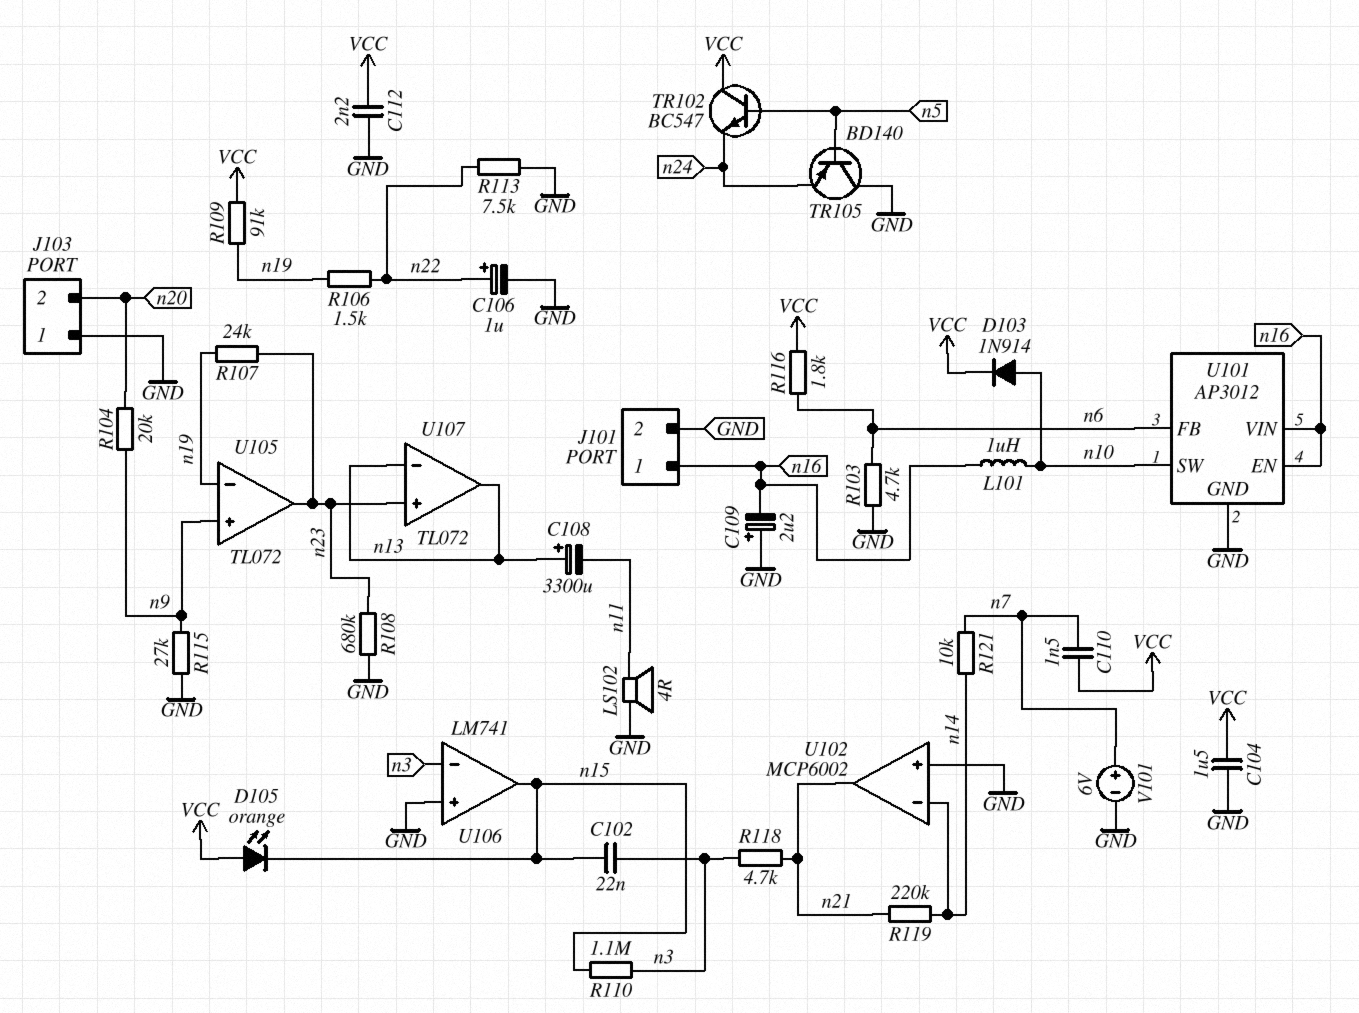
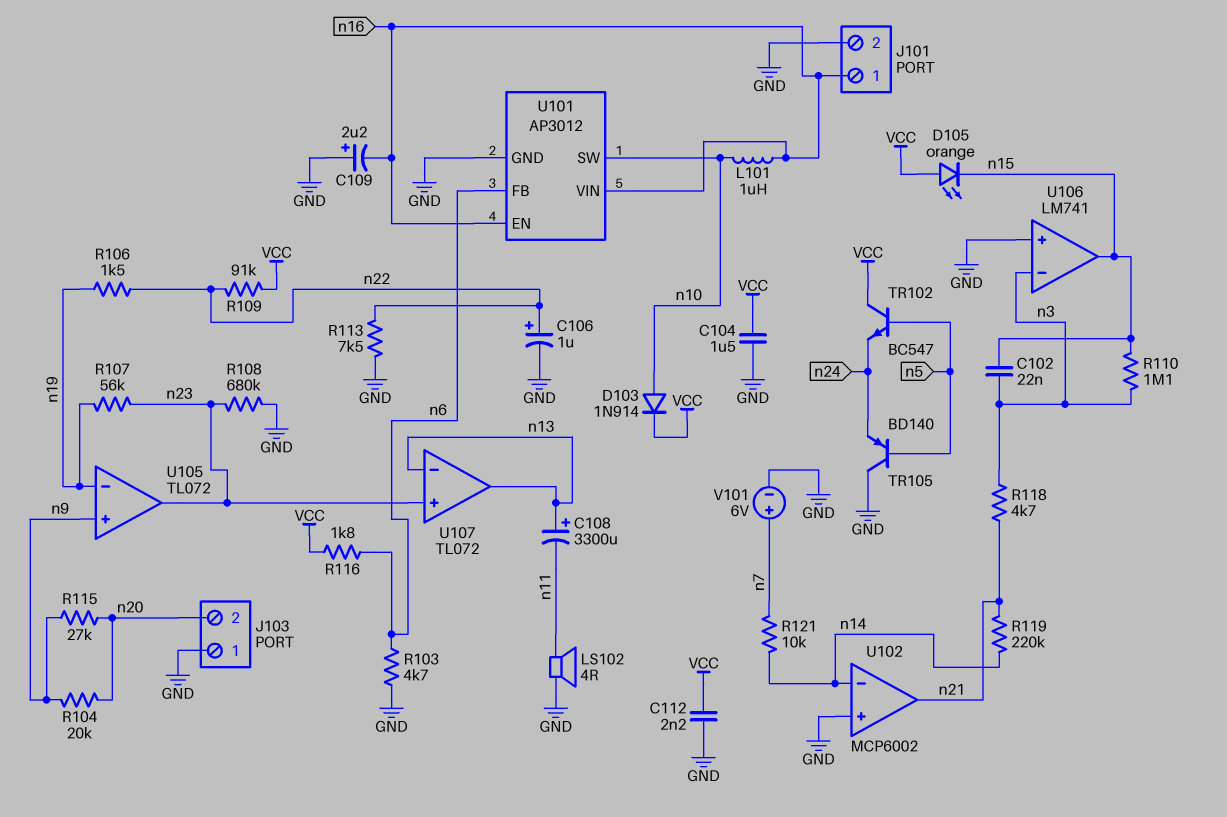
C110: 1.5nF (VCC, n7) -> none
R107: 24k (n19, n23) -> 56k (n19, n23)
R109: 91k (VCC, n19) -> 91k (VCC, n22)
R115: 27k (GND, n9) -> 27k (n9, n20)

